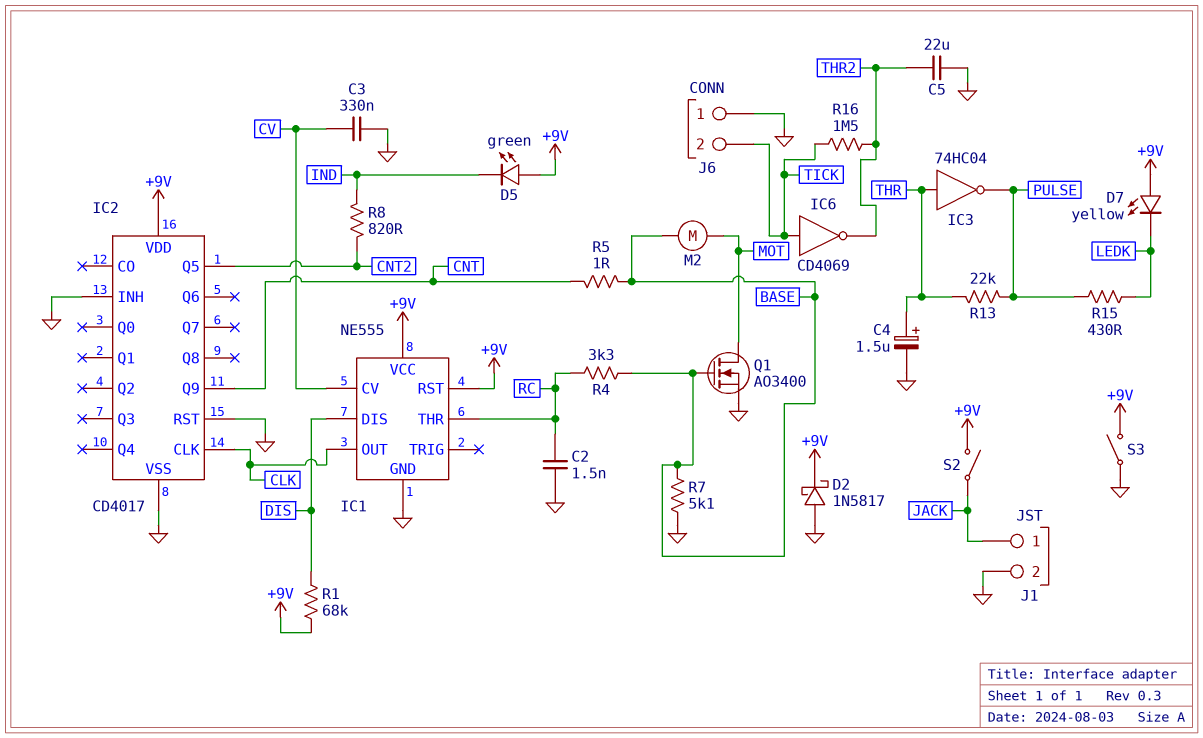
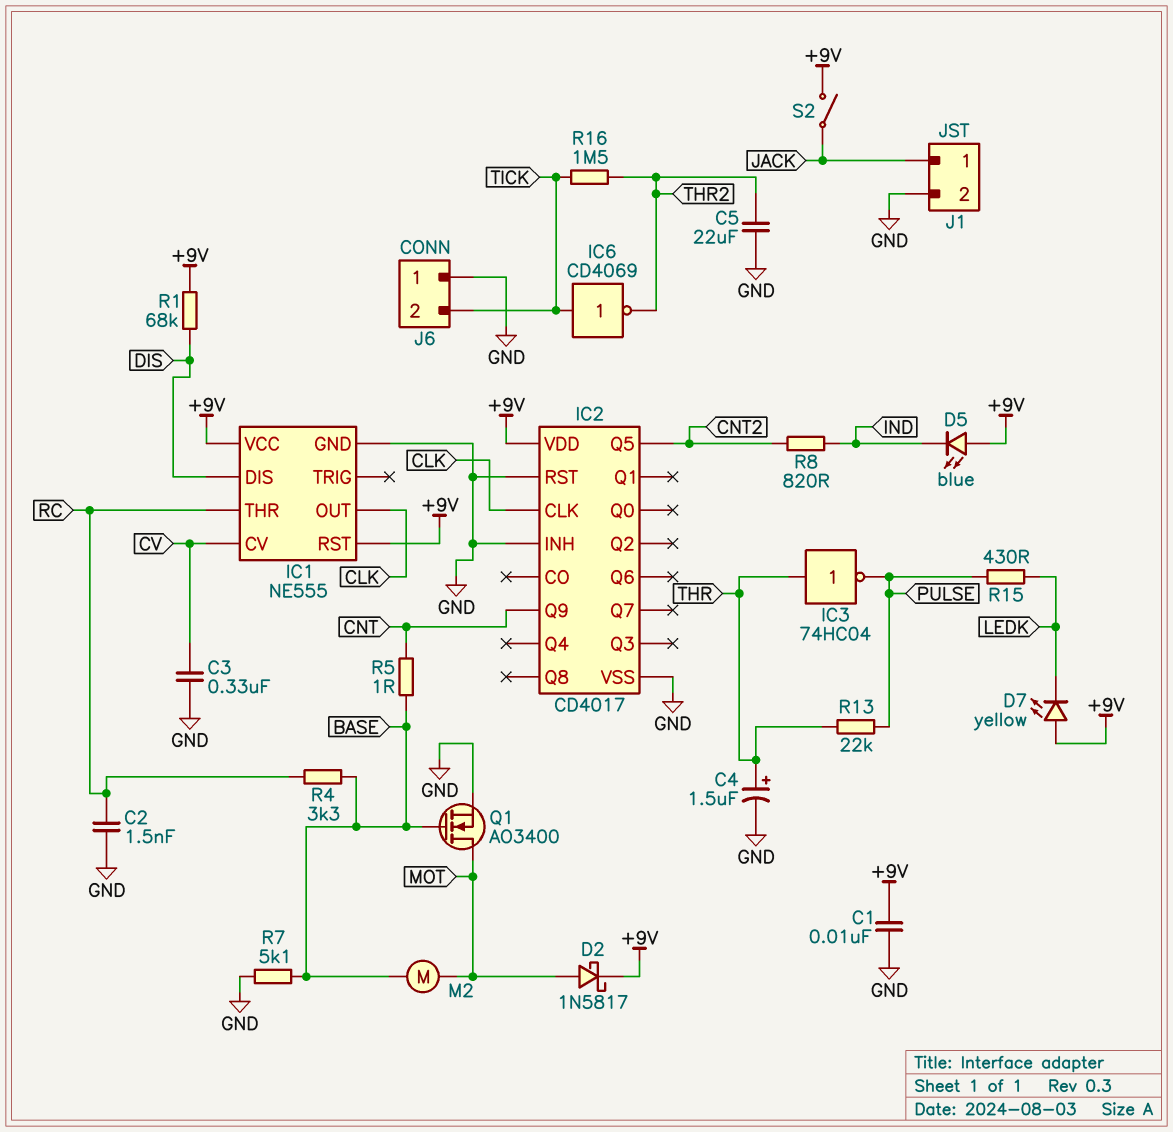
C1: none -> 10nF (+9V, GND)
D2: schottky 1N5817 (A GND, K +9V) -> schottky 1N5817 (A MOT, K +9V)
D5: LED green (A +9V, K IND) -> LED blue (A +9V, K IND)
S3: switch (+9V, GND) -> none

